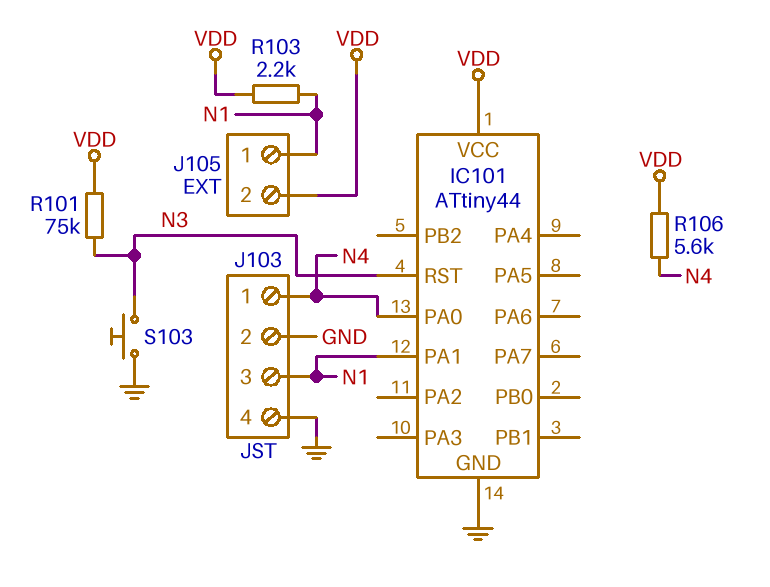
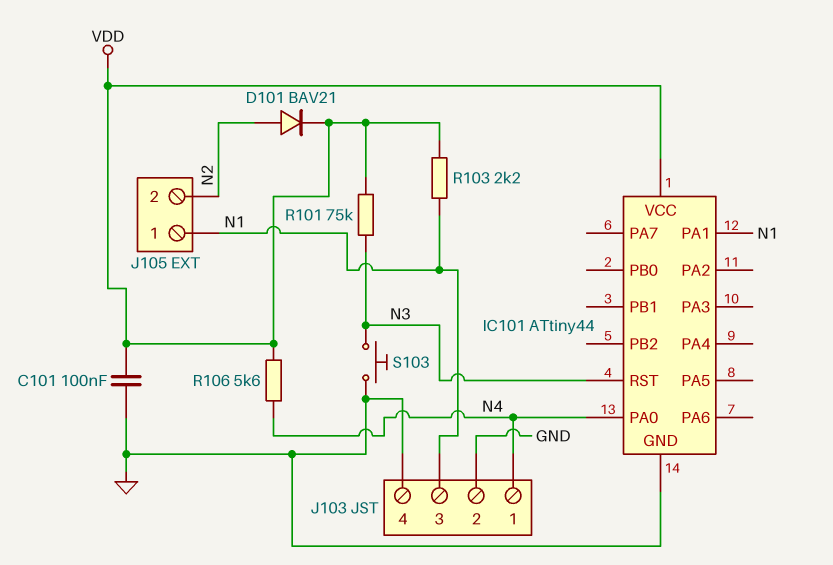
C101: none -> 100nF (GND, VDD)
D101: none -> diode BAV21 (A N2, K VDD)
J105 pin 2: VDD -> N2

